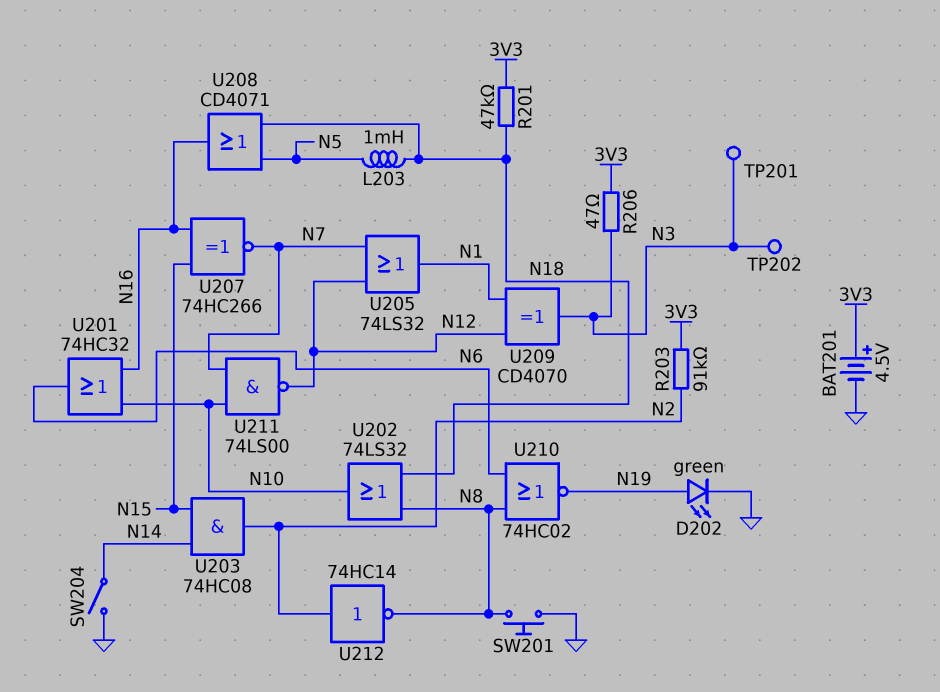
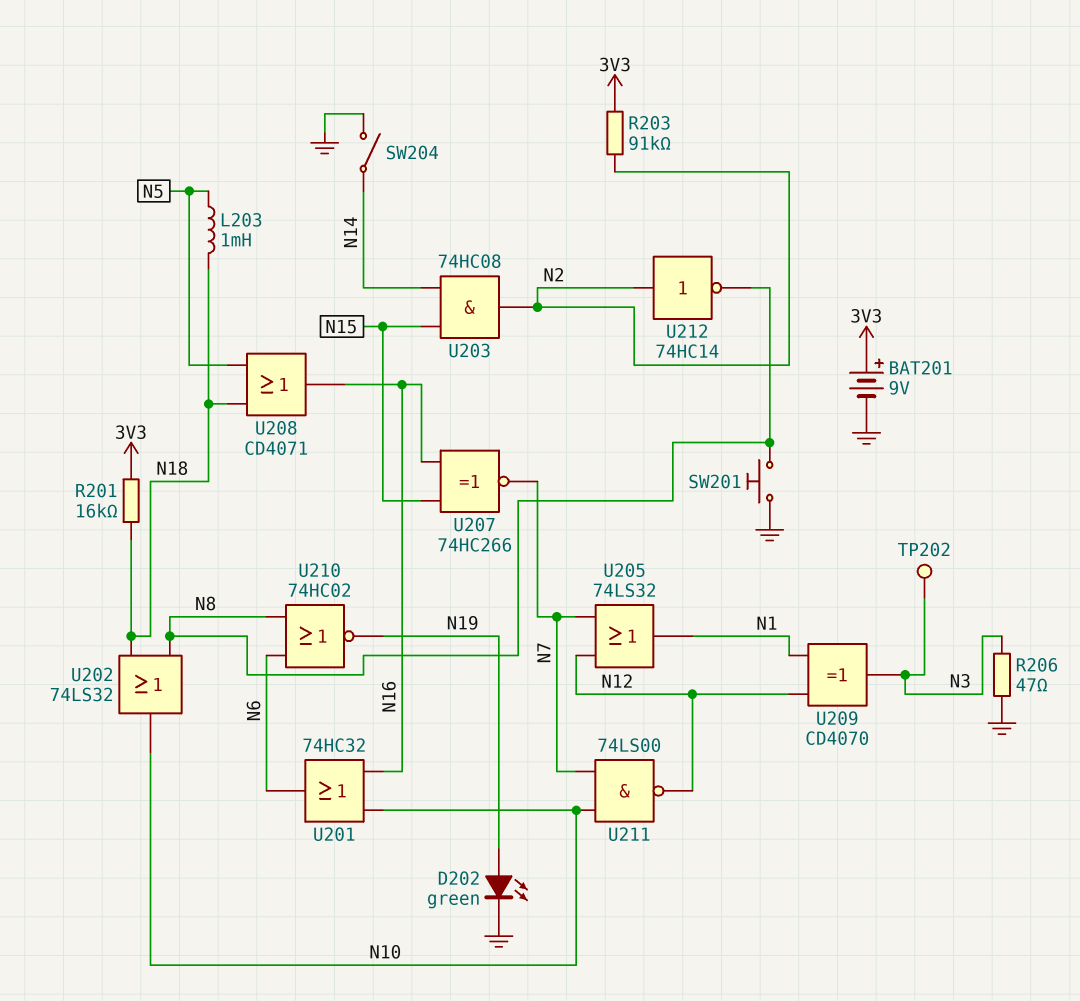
BAT201: 4.5V (plus 3V3, minus GND) -> 9V (plus 3V3, minus GND)
R201: 47k (3V3, N18) -> 16k (3V3, N18)
R206: 47 (3V3, N3) -> 47 (GND, N3)
TP201: test point (N3) -> none

